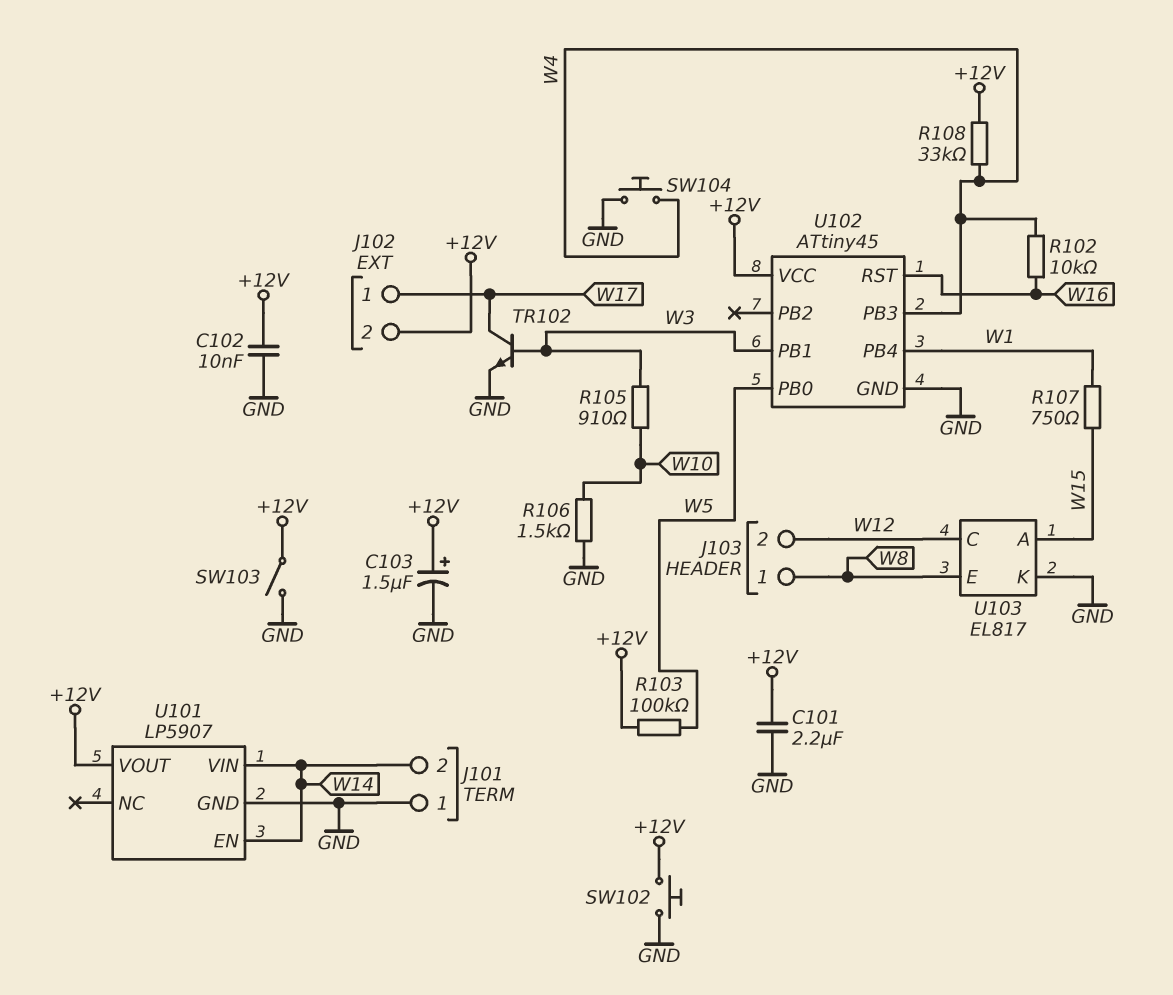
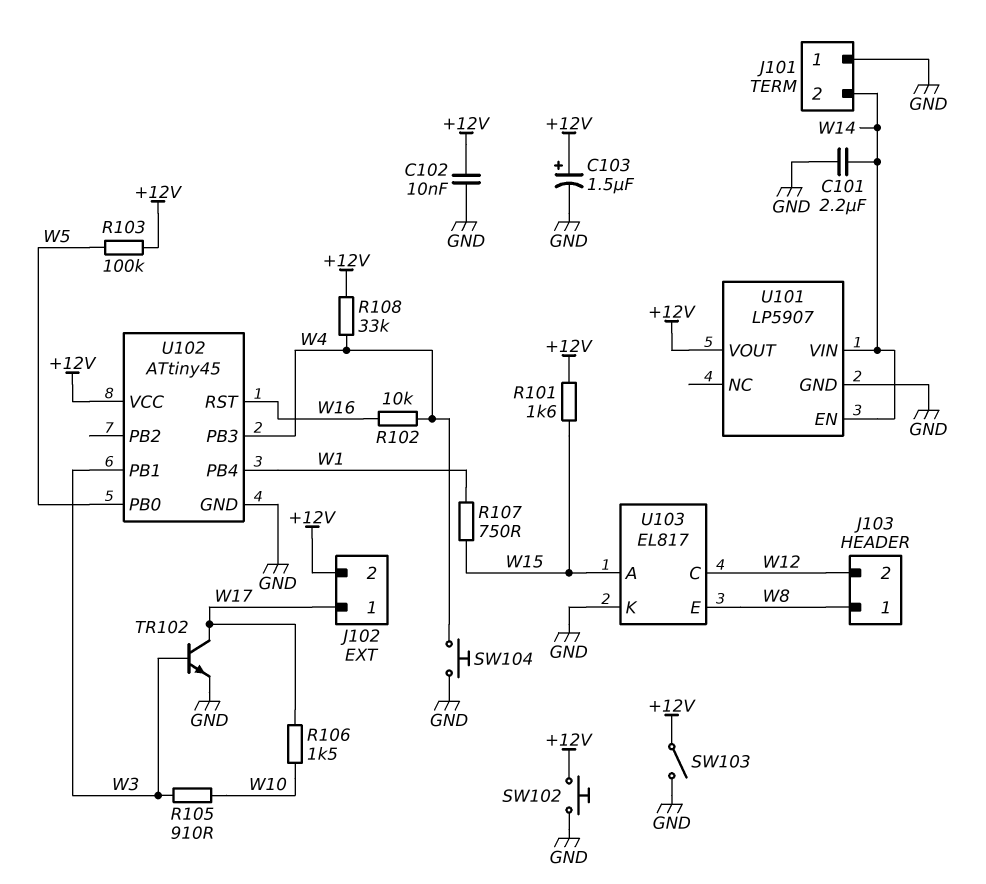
C101: 2.2uF (+12V, GND) -> 2.2uF (GND, W14)
R101: none -> 1.6k (+12V, W15)
R106: 1.5k (GND, W10) -> 1.5k (W10, W17)

